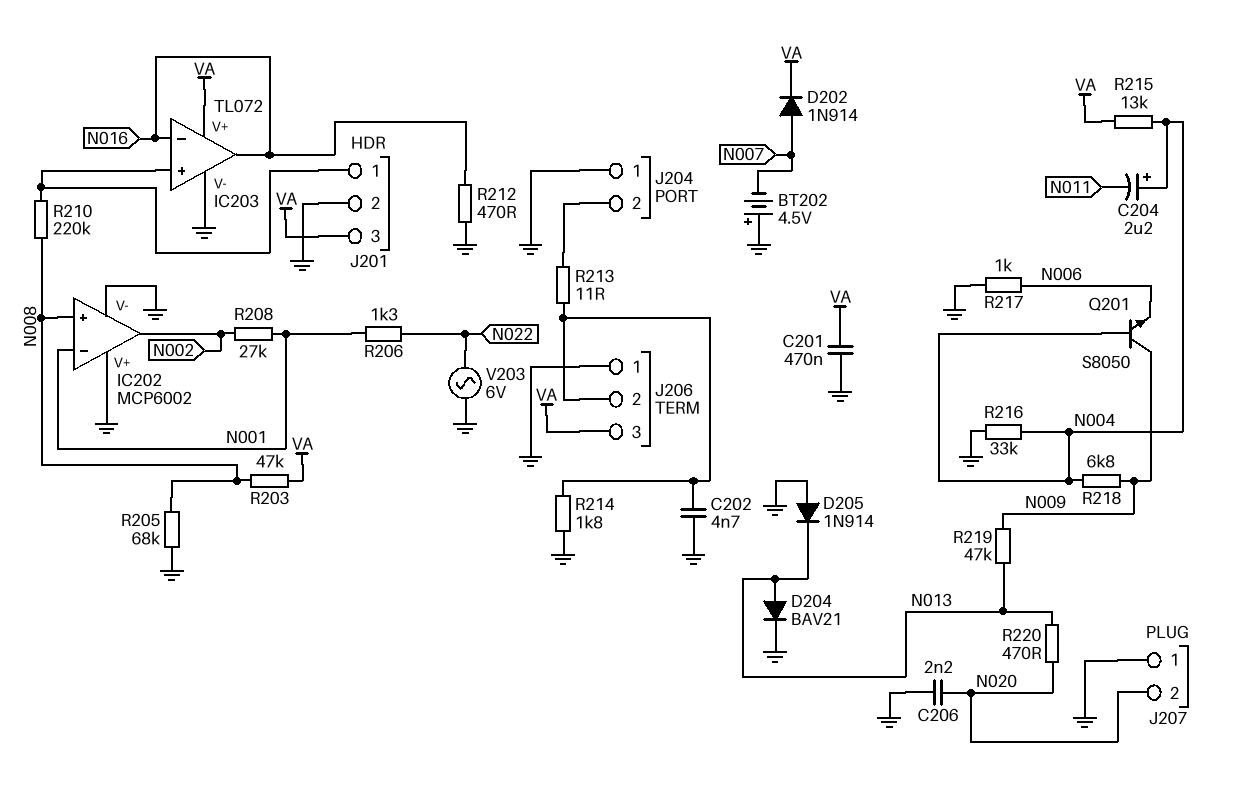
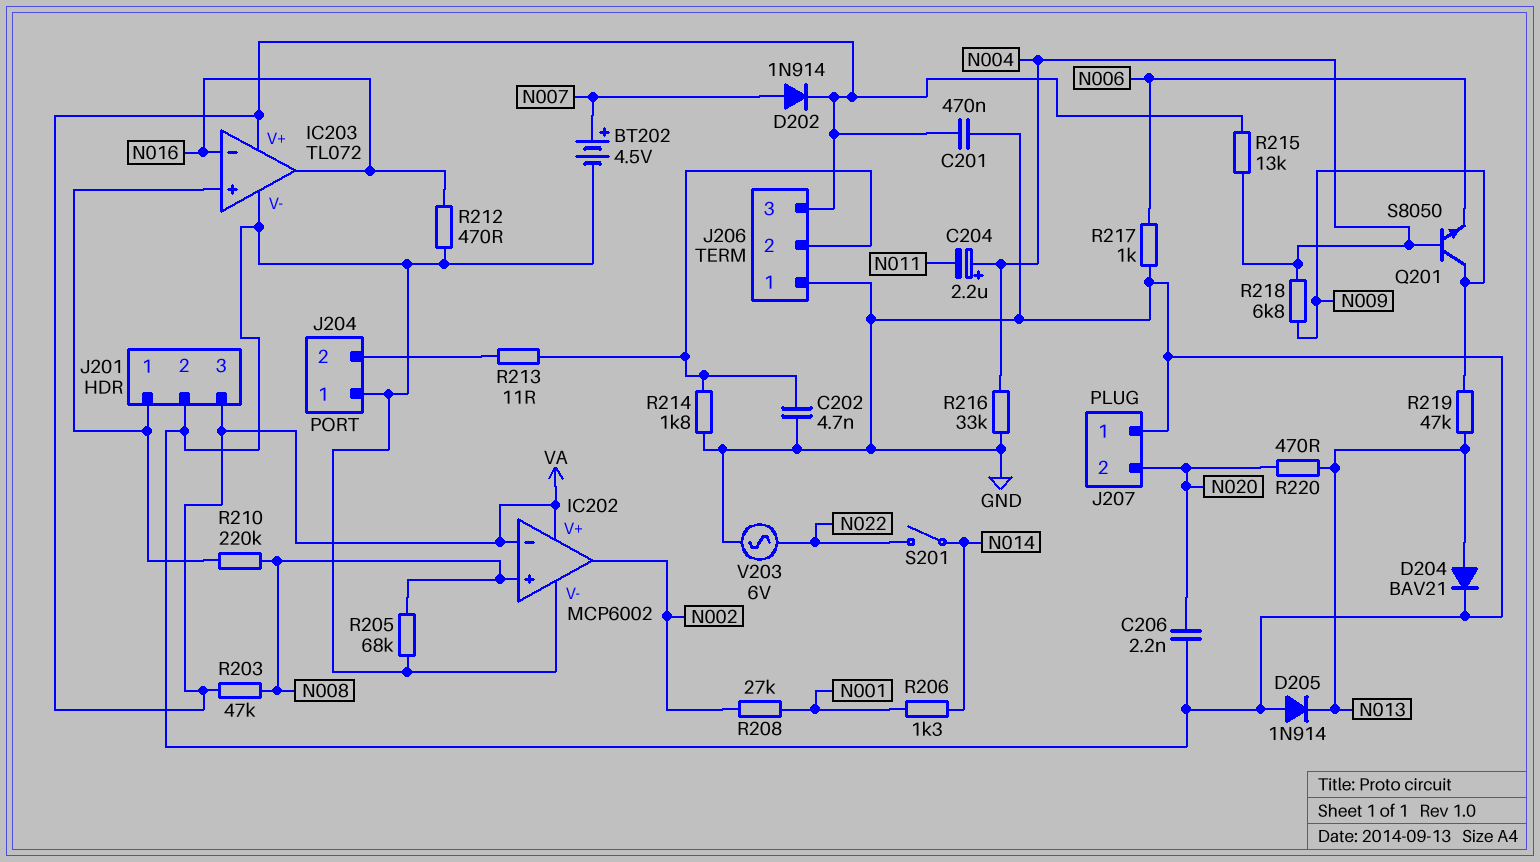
BT202: 4.5V (plus GND, minus N007) -> 4.5V (plus N007, minus GND)
IC202 pin V+: GND -> VA
IC202 pin in-: N001 -> VA
R206: 1.3k (N001, N022) -> 1.3k (N001, N014)
S201: none -> switch (N014, N022)

